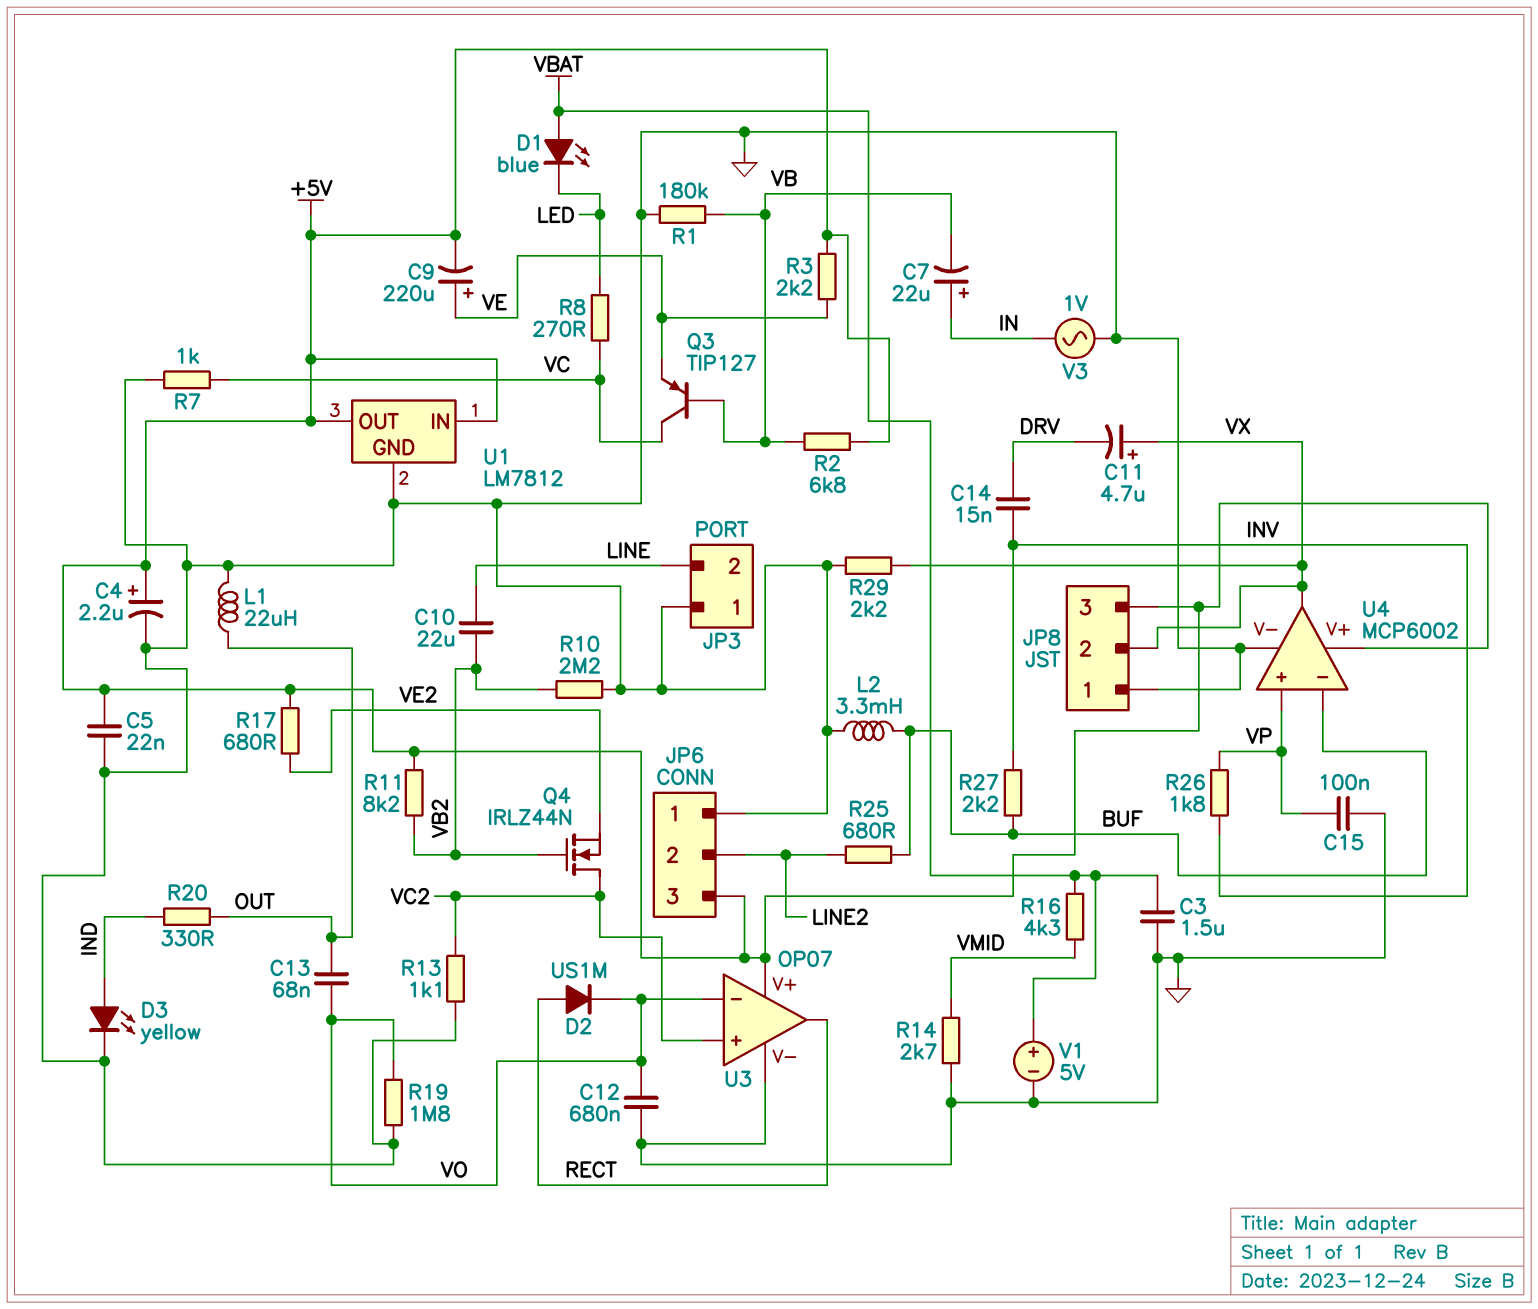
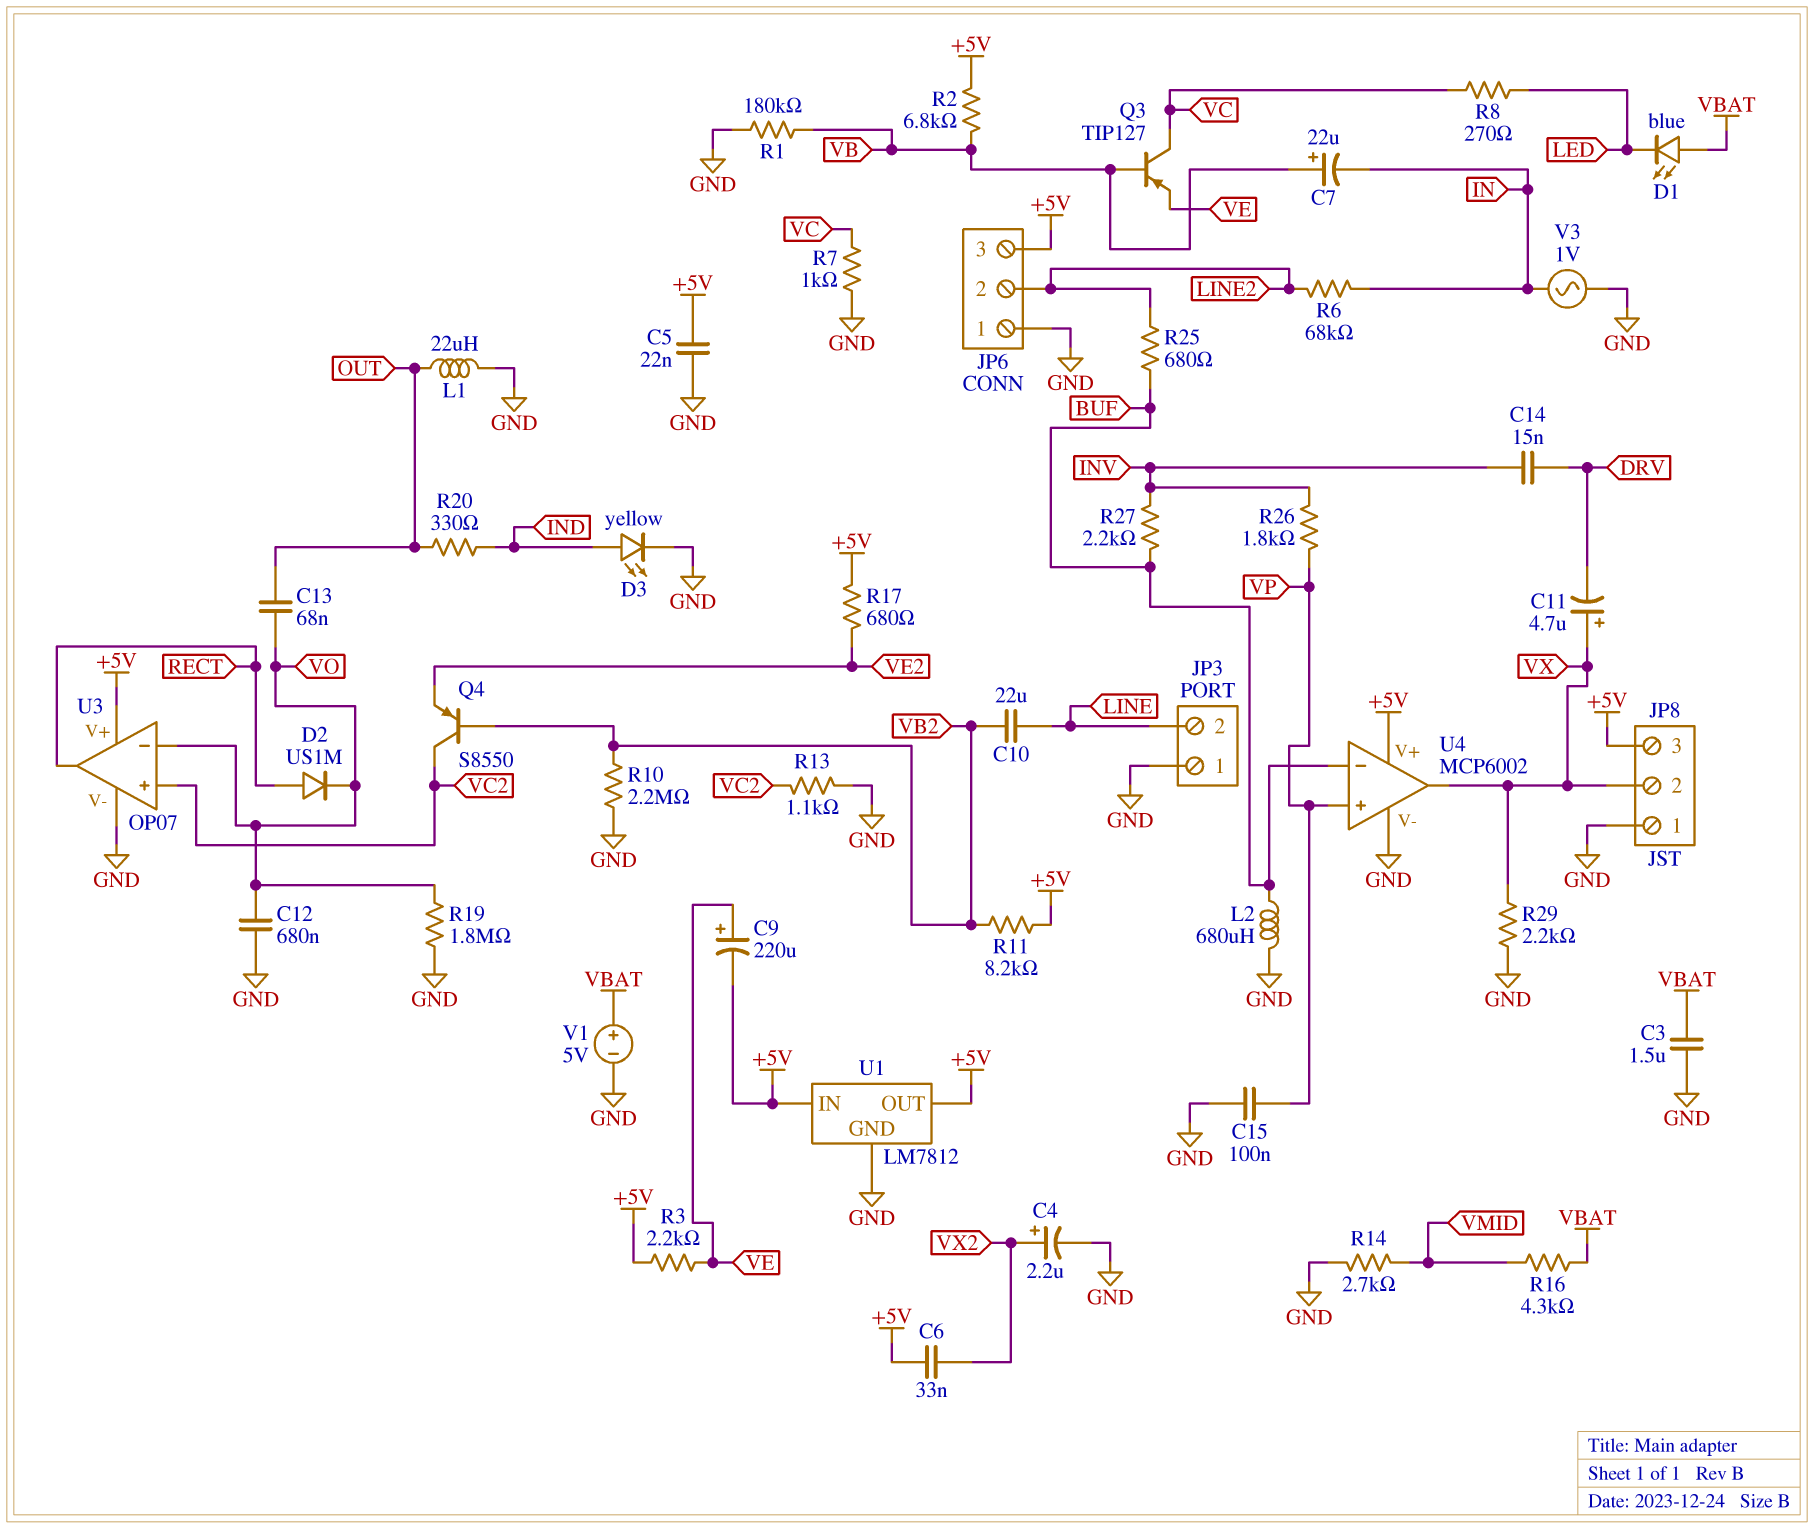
C4: 2.2uF (plus +5V, minus GND) -> 2.2uF (plus VX2, minus GND)
C6: none -> 33nF (+5V, VX2)
C7: 22uF (plus IN, minus VB) -> 22uF (plus VB, minus IN)
L2: 3.3mH (BUF, GND) -> 680uH (BUF, GND)
Q4: NMOS IRLZ44N (G VB2, D VC2, S VE2) -> PNP S8550 (B VB2, C VC2, E VE2)
R6: none -> 68k (IN, LINE2)

